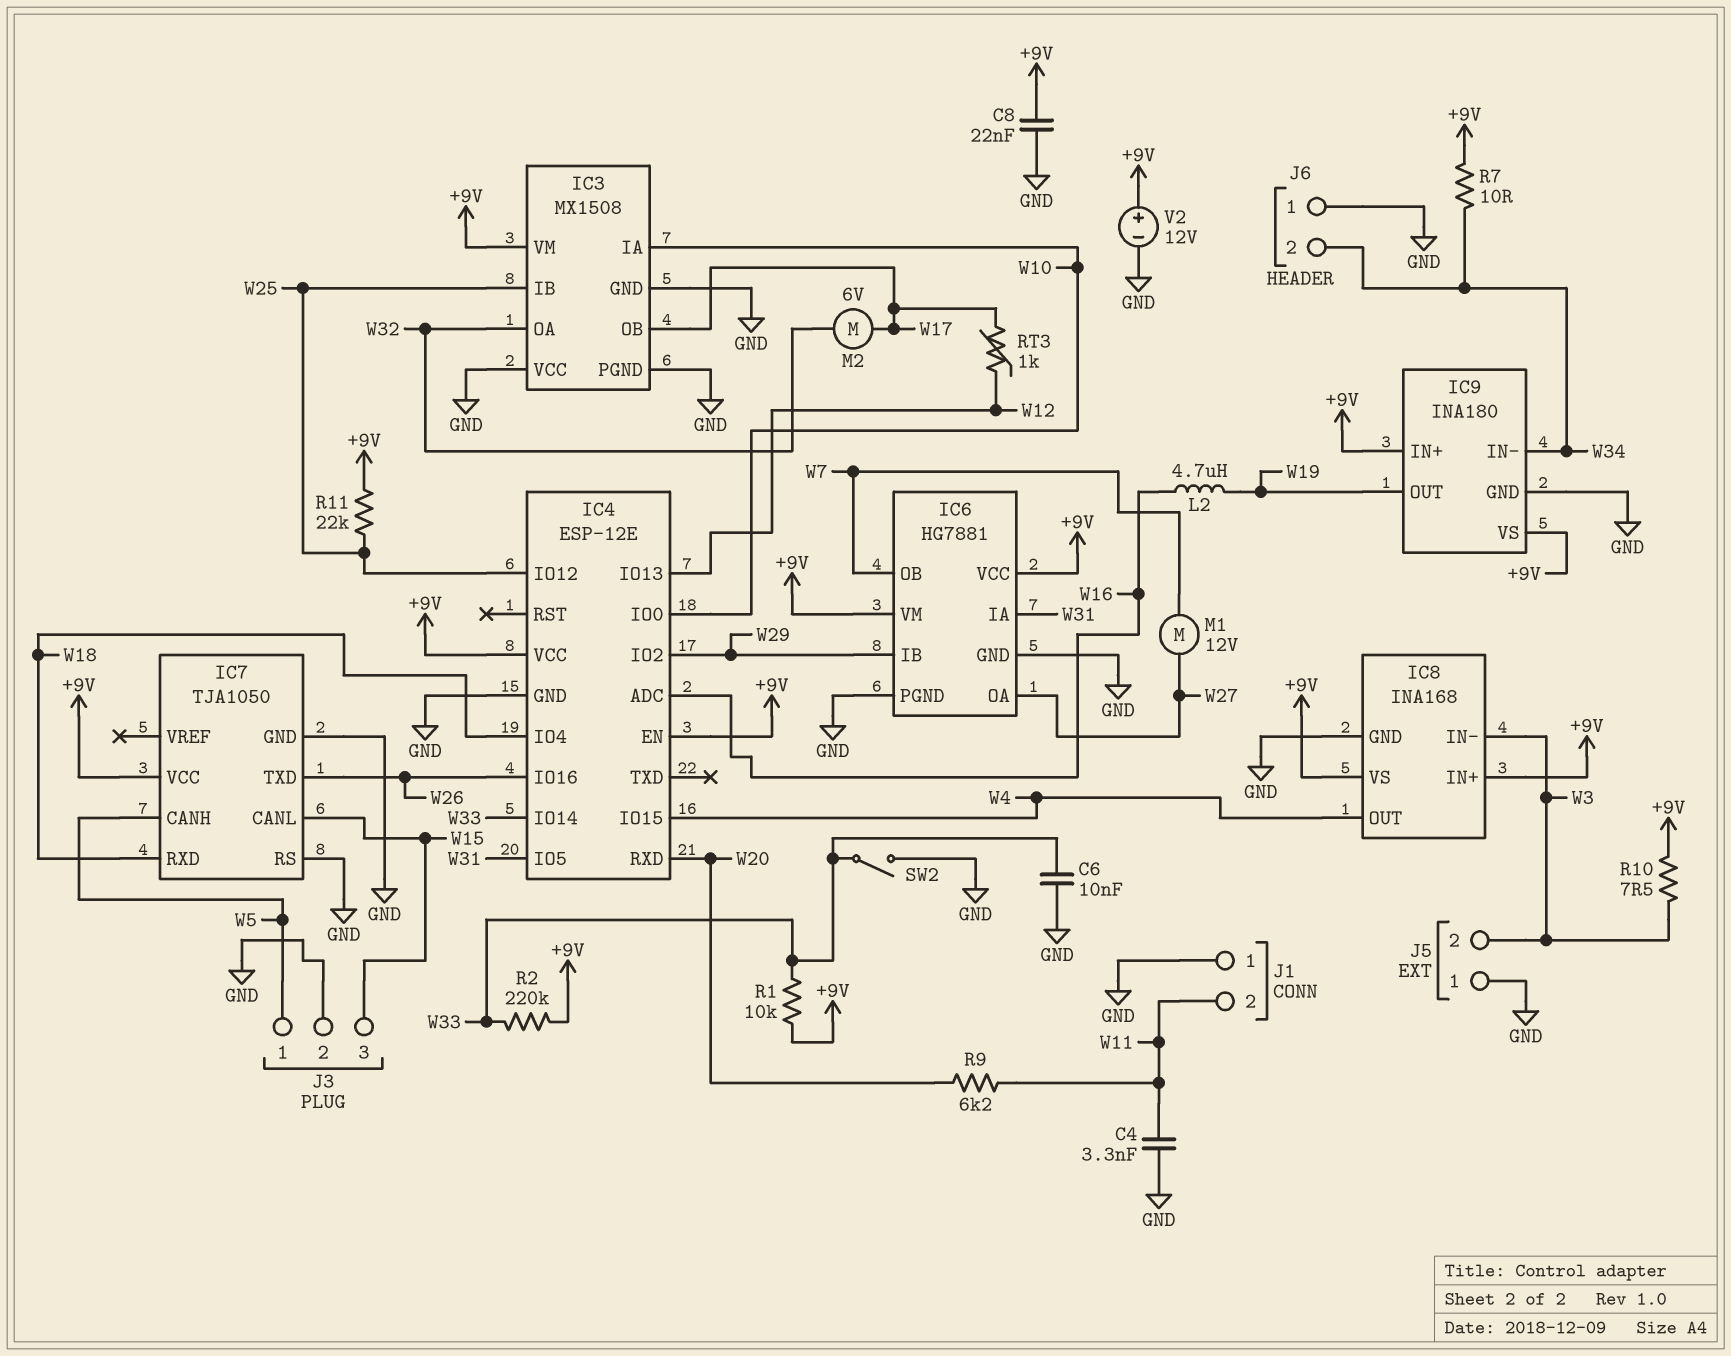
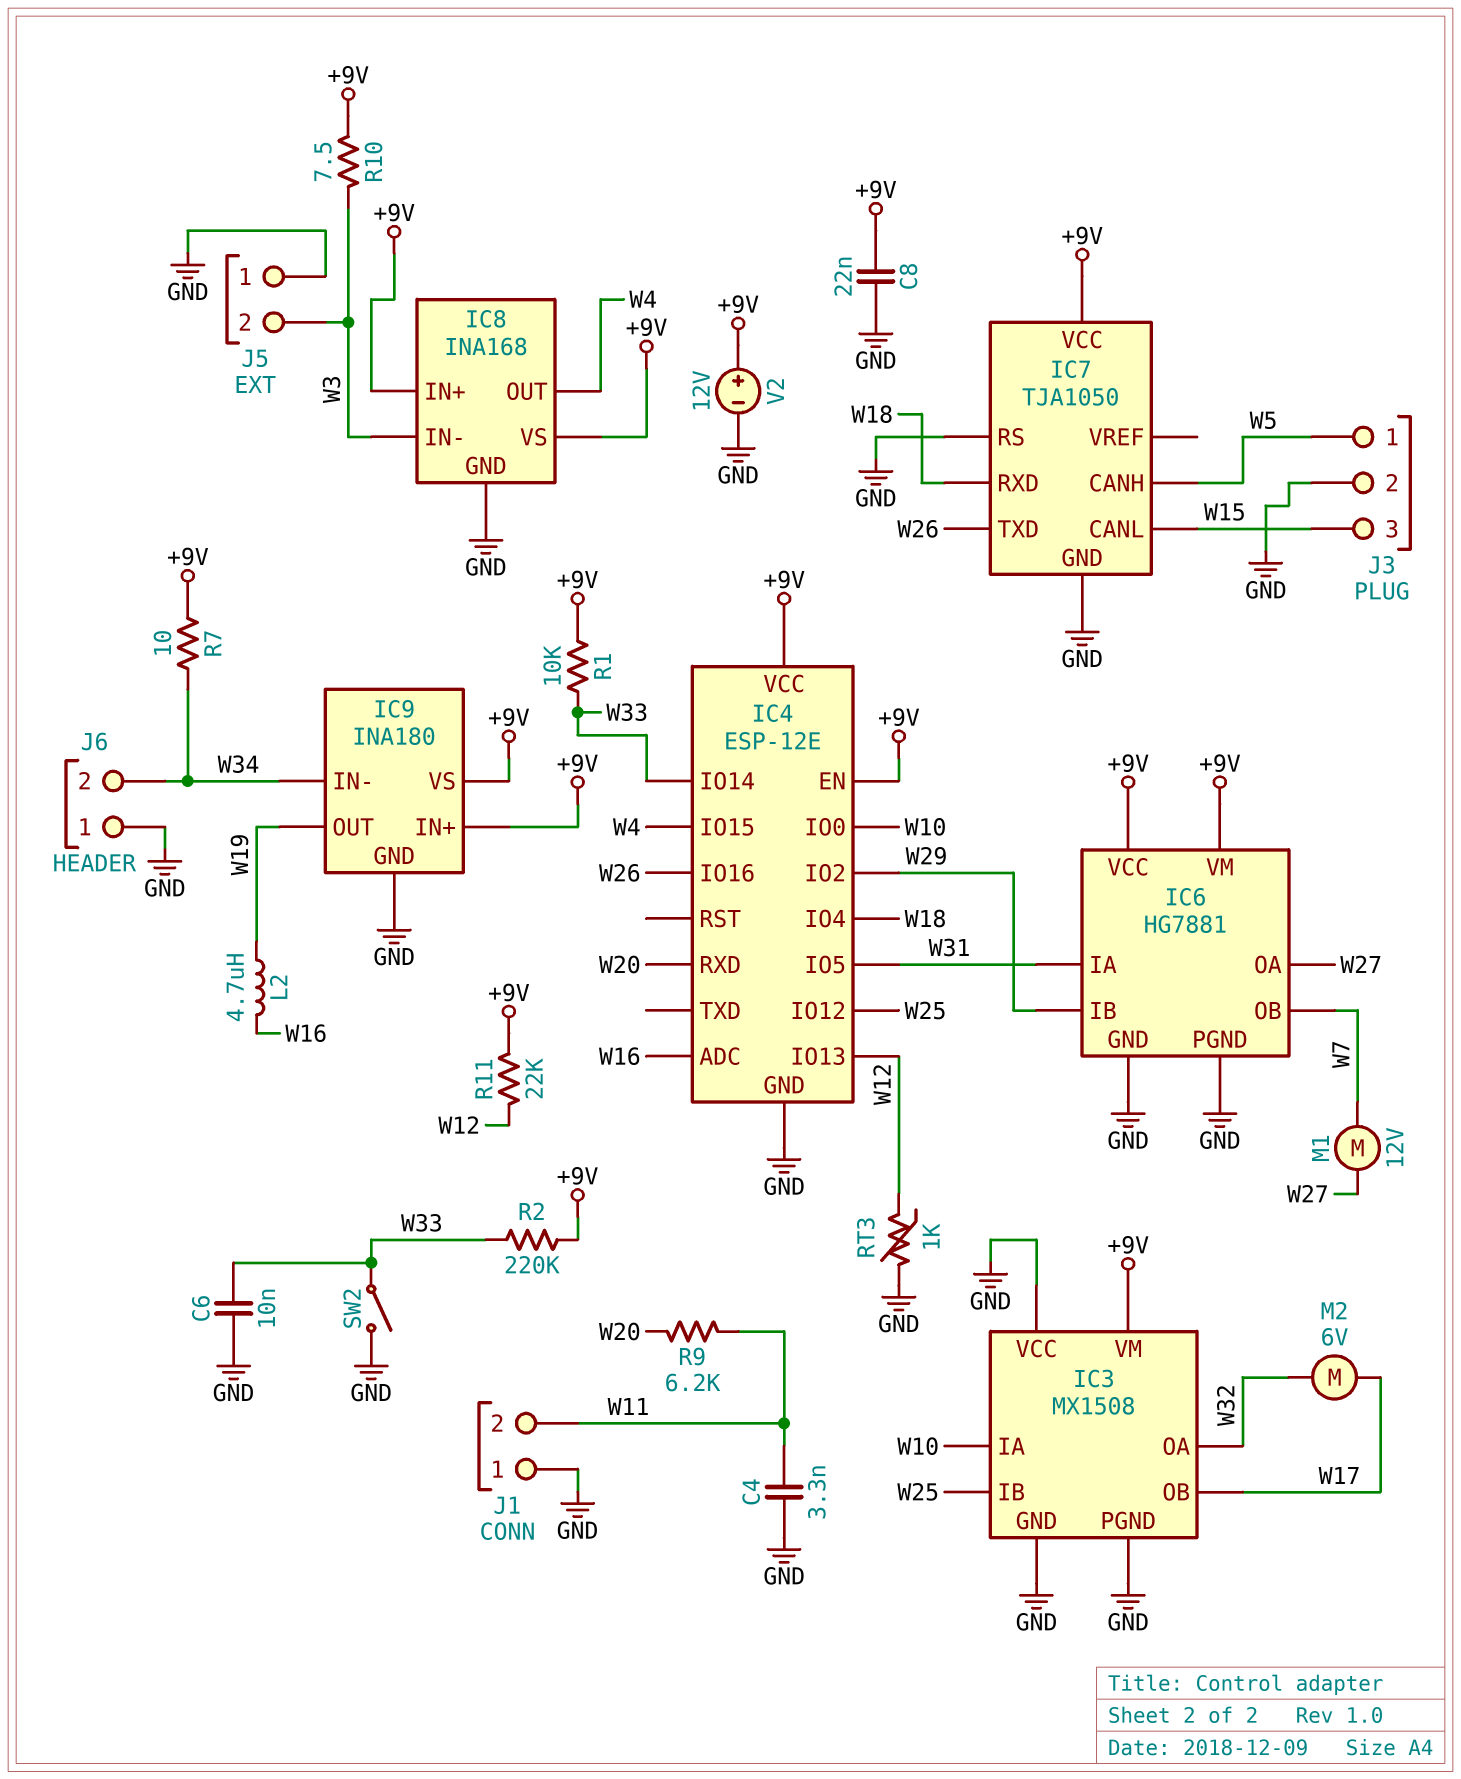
R11: 22k (+9V, W25) -> 22k (+9V, W12)
RT3: 1k (W12, W17) -> 1k (GND, W12)

